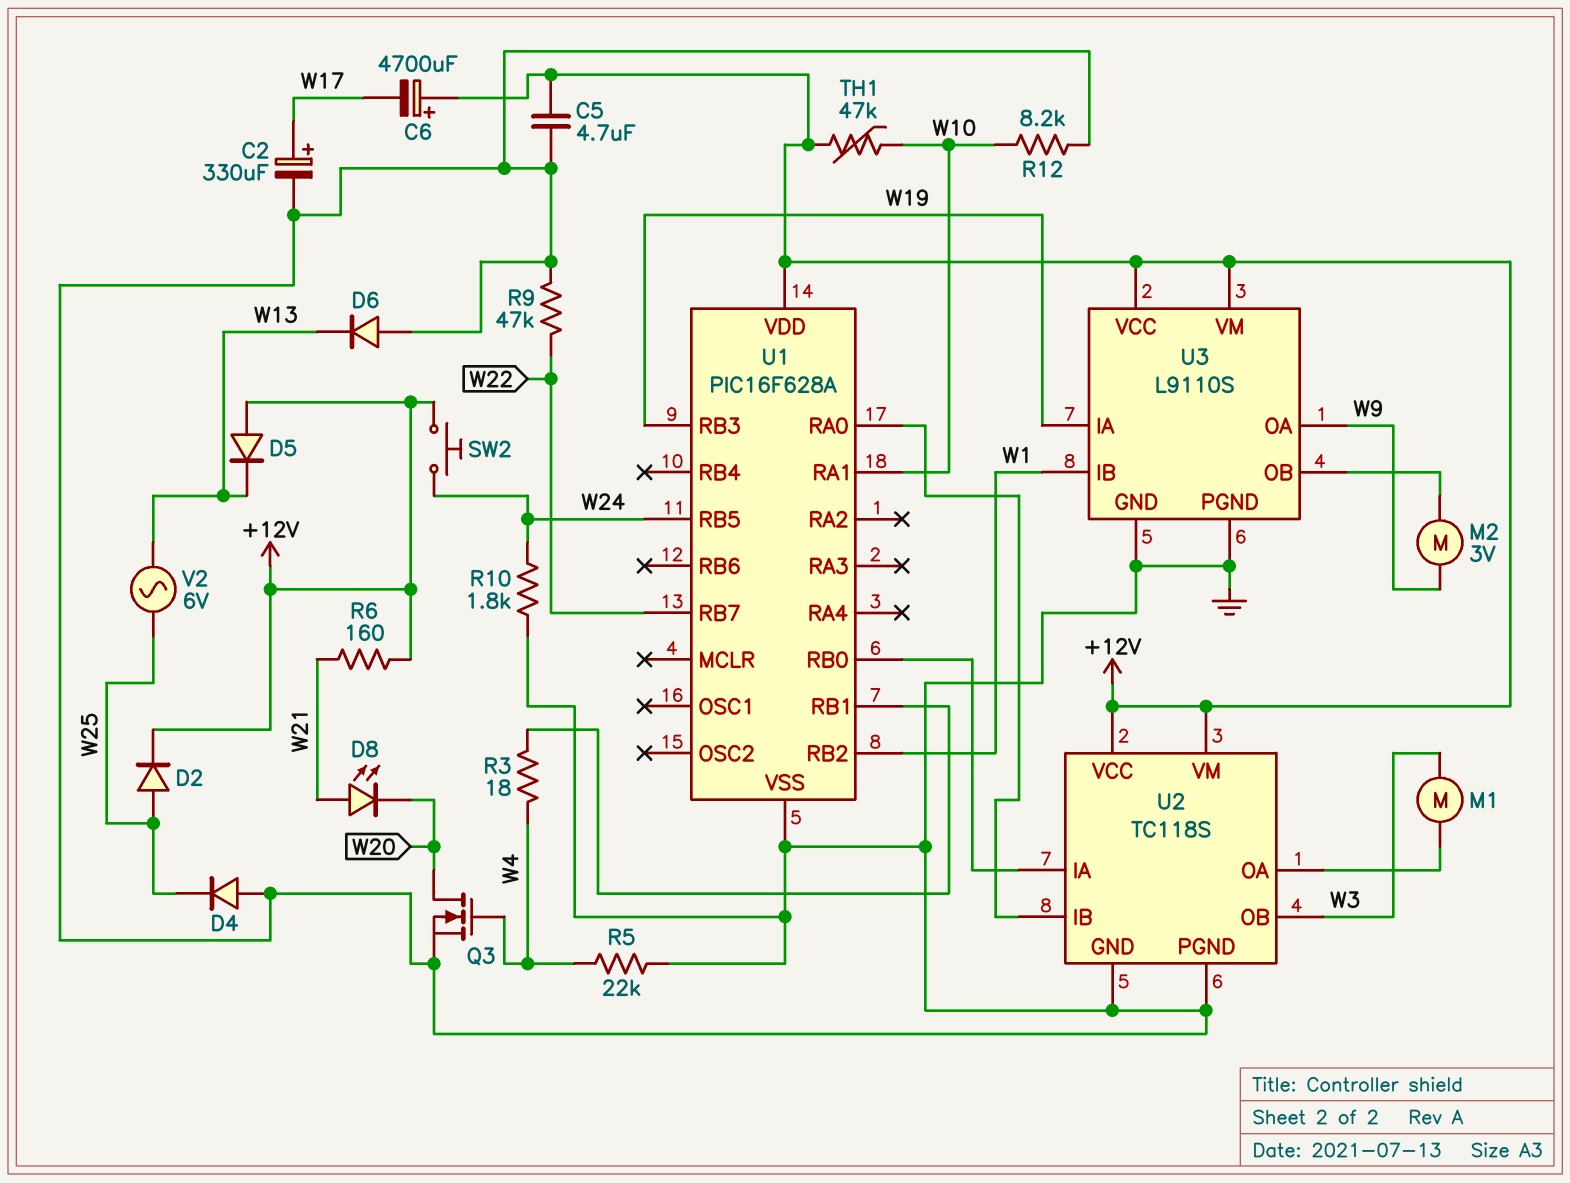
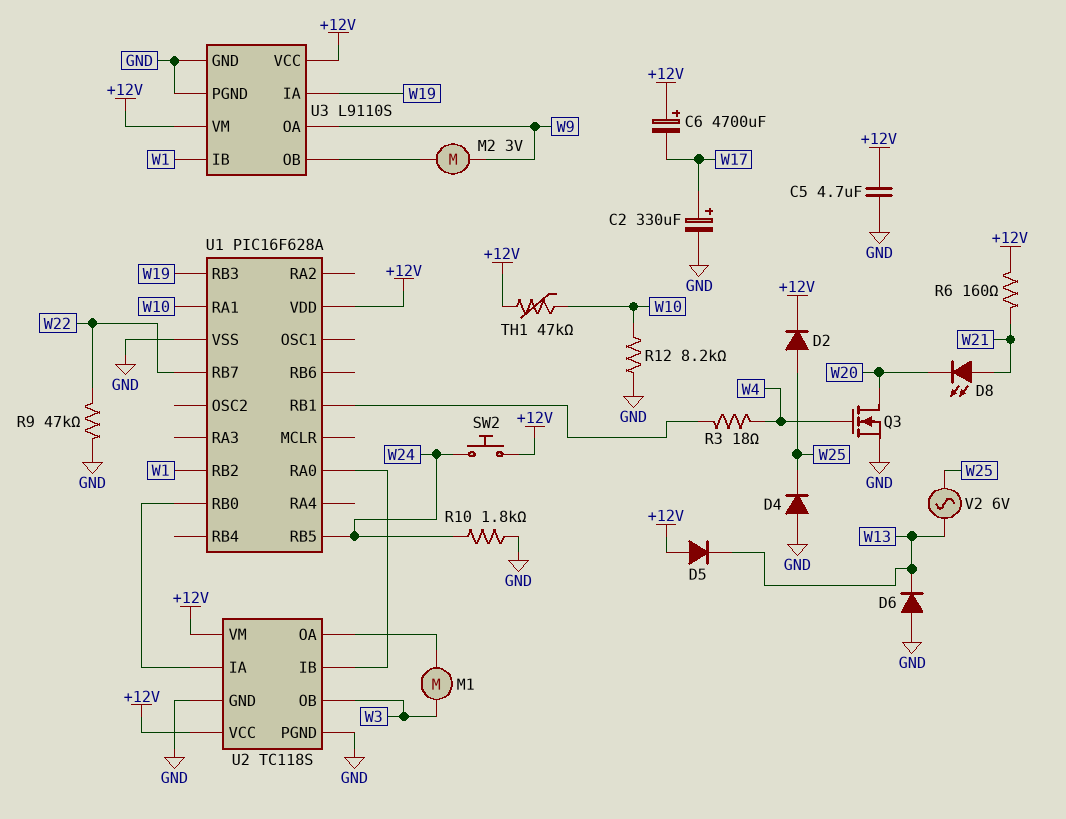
R5: 22k (GND, W4) -> none

